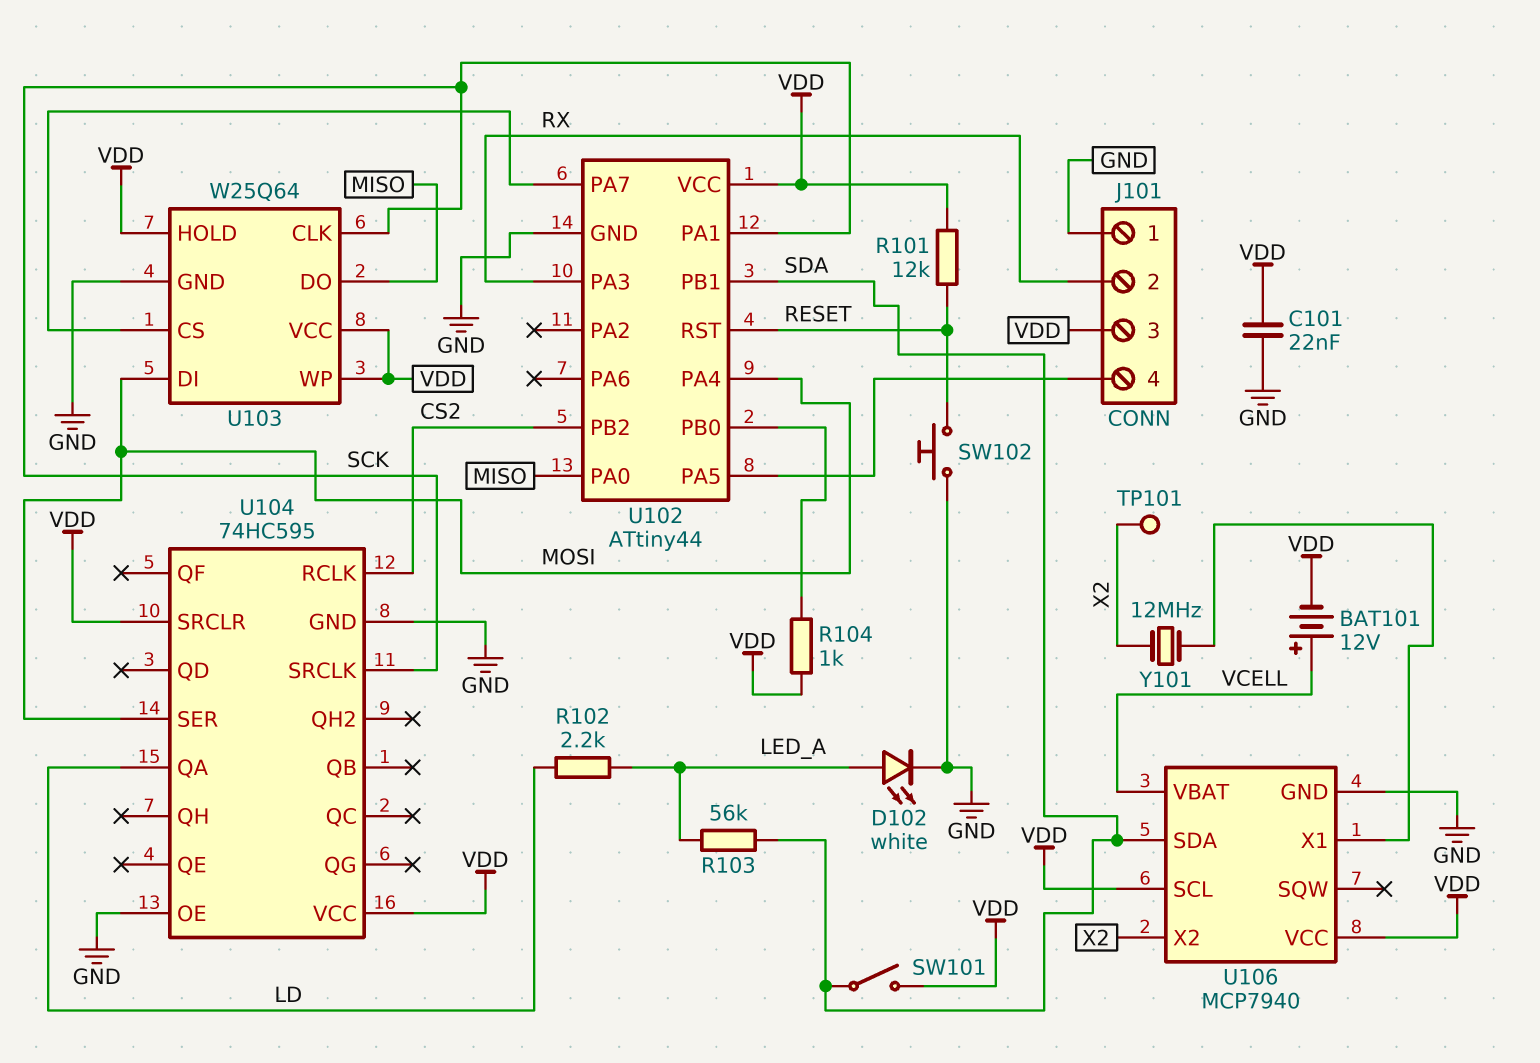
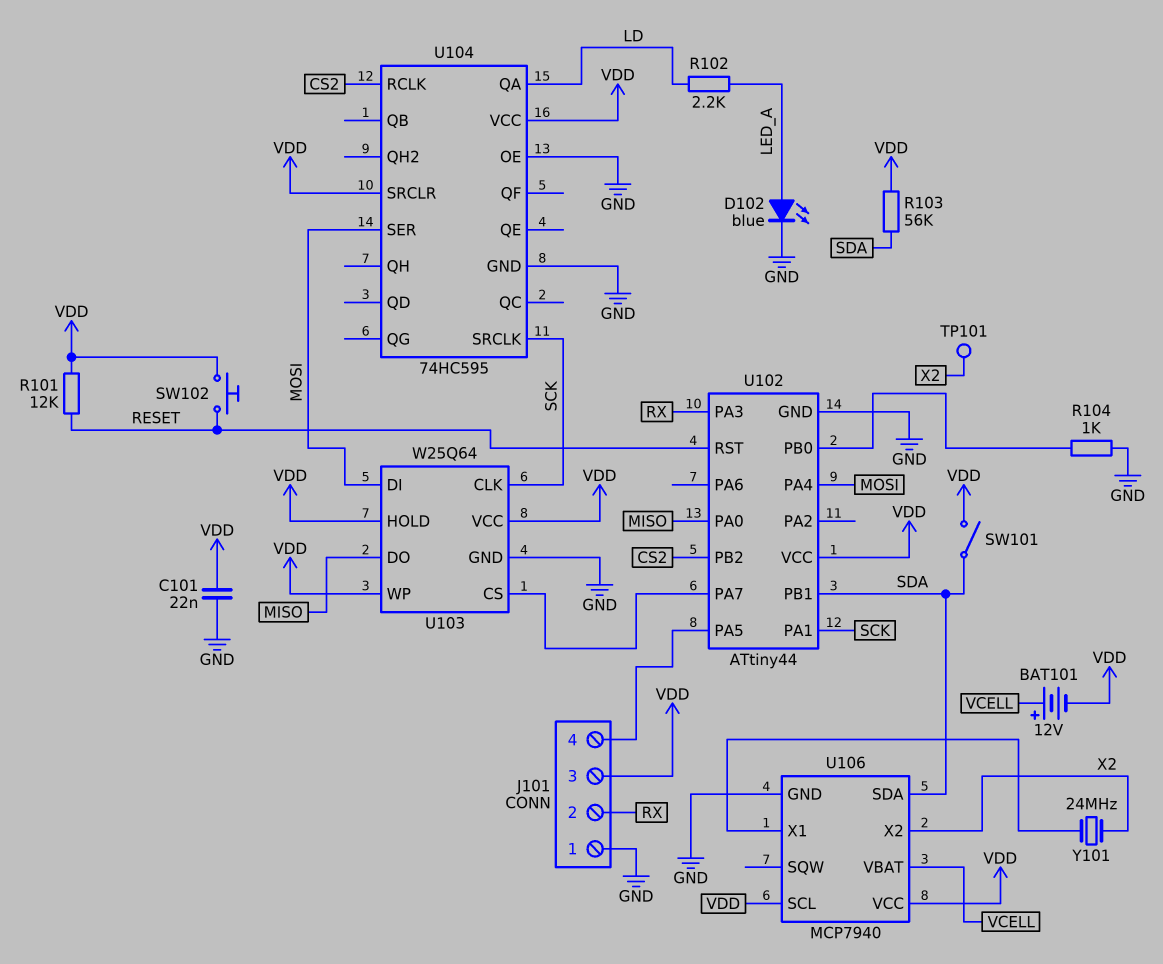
D102: LED white (A LED_A, K GND) -> LED blue (A LED_A, K GND)
R103: 56k (LED_A, SDA) -> 56k (SDA, VDD)
R104: 1k (U102/PB0, VDD) -> 1k (GND, U102/PB0)
SW102: button (GND, RESET) -> button (RESET, VDD)
Y101: 12MHz (U106/X1, X2) -> 24MHz (U106/X1, X2)

